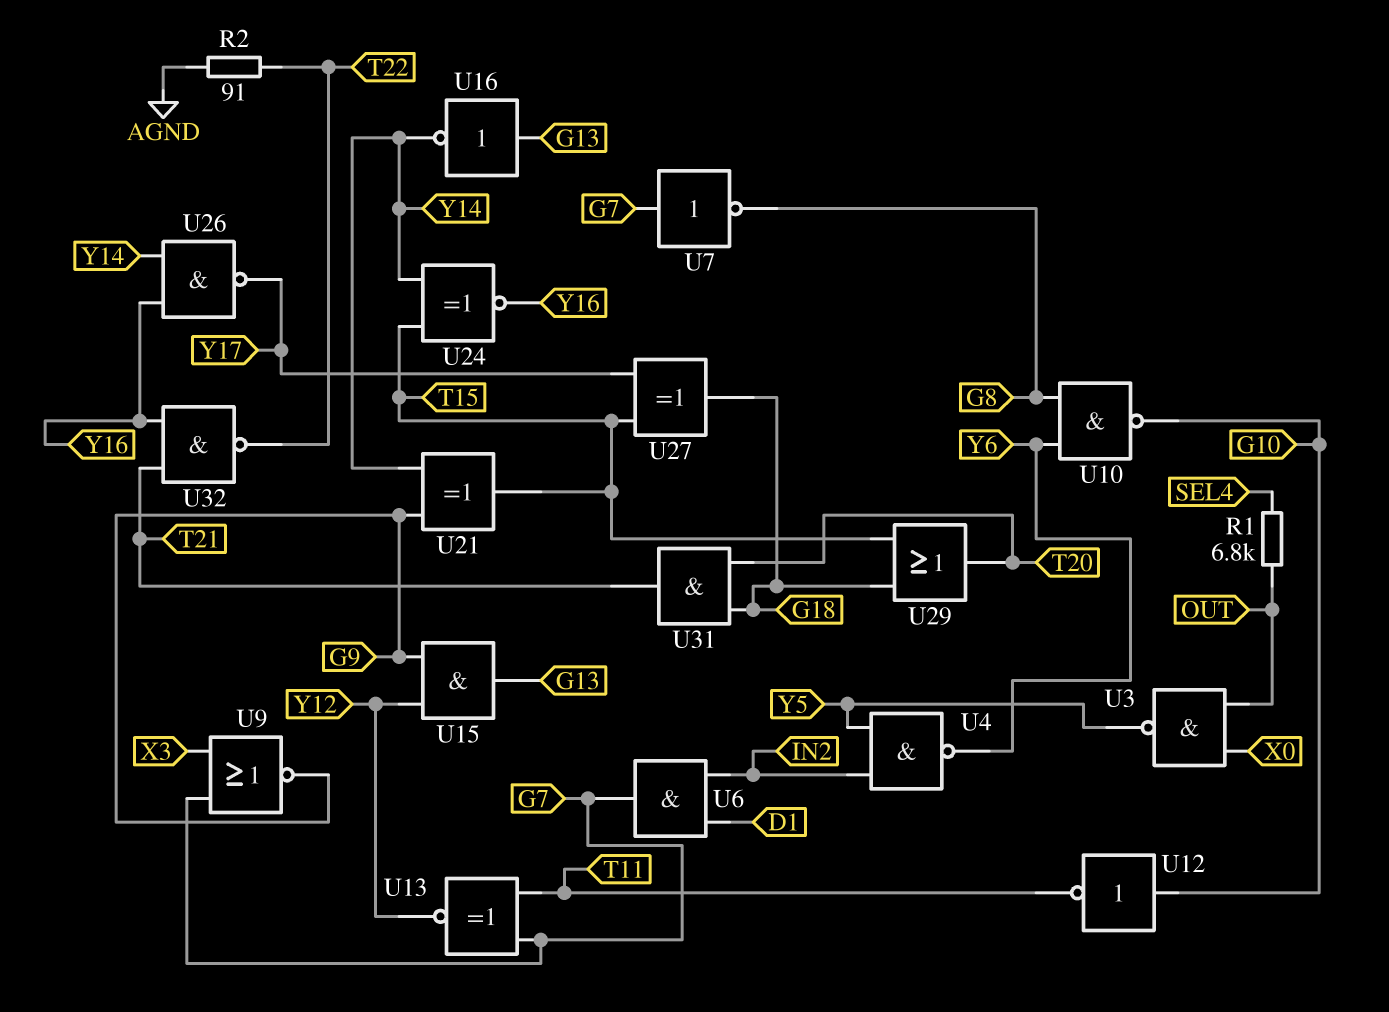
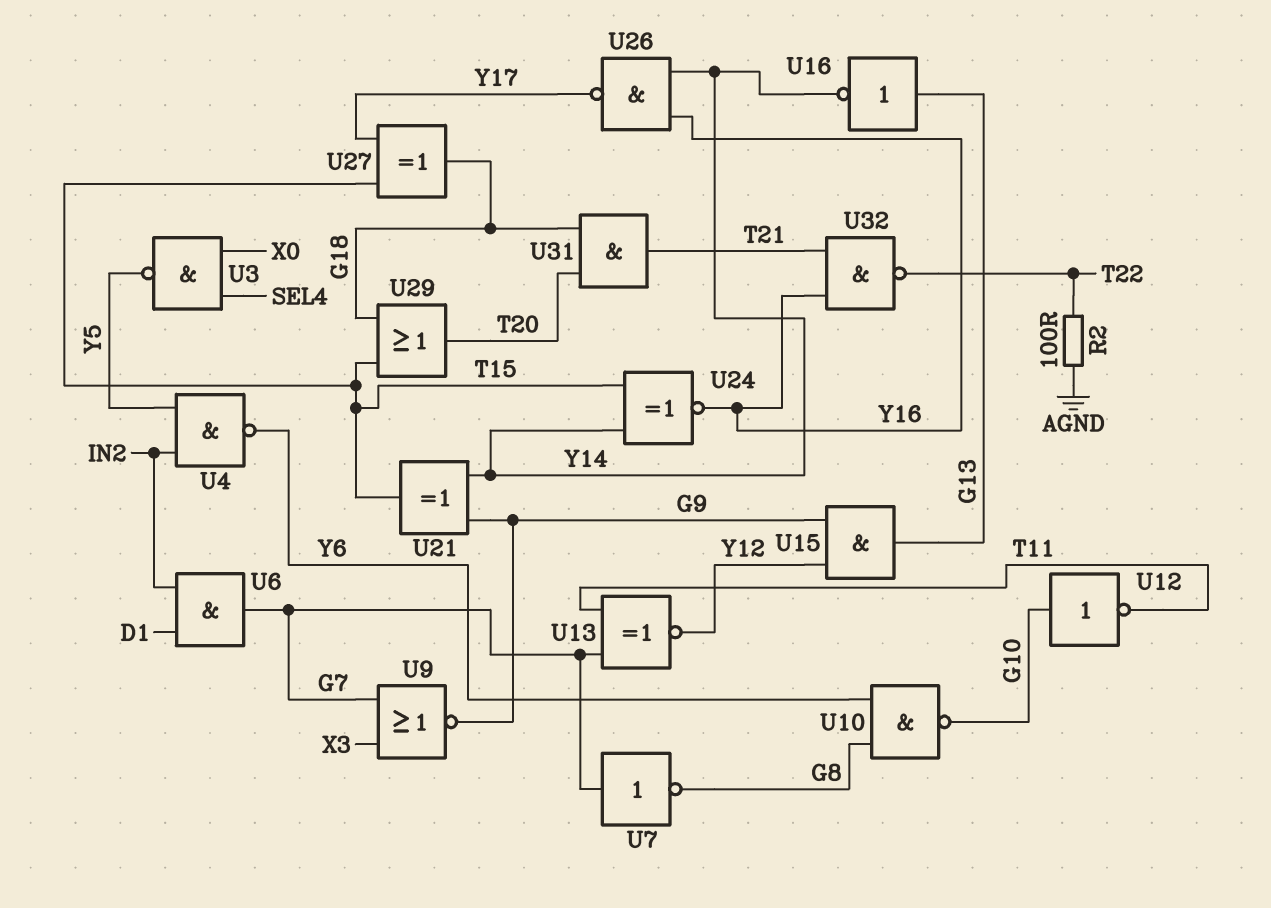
R1: 6.8k (OUT, SEL4) -> none
R2: 91 (AGND, T22) -> 100 (AGND, T22)
U3: NAND (in OUT, in X0, out Y5) -> NAND (in SEL4, in X0, out Y5)

